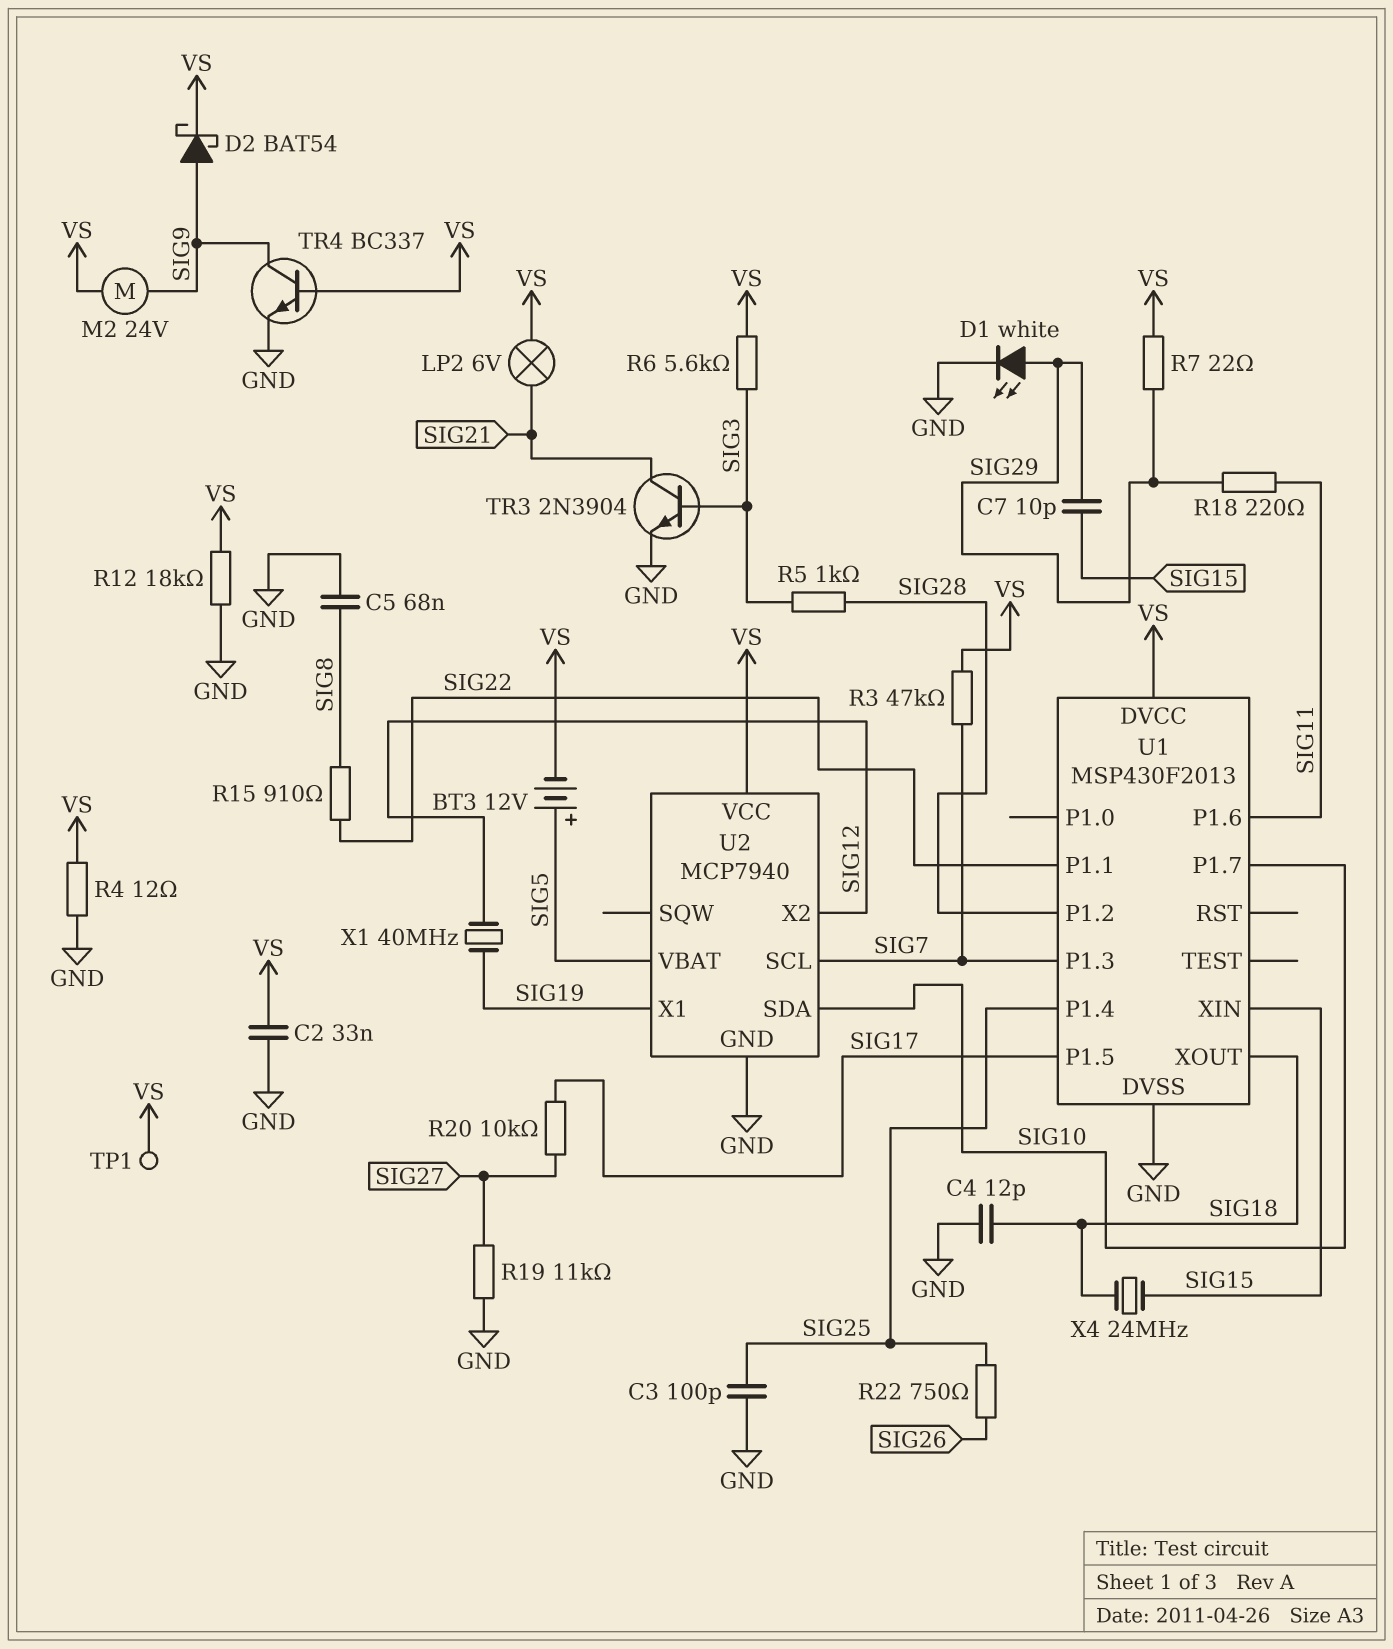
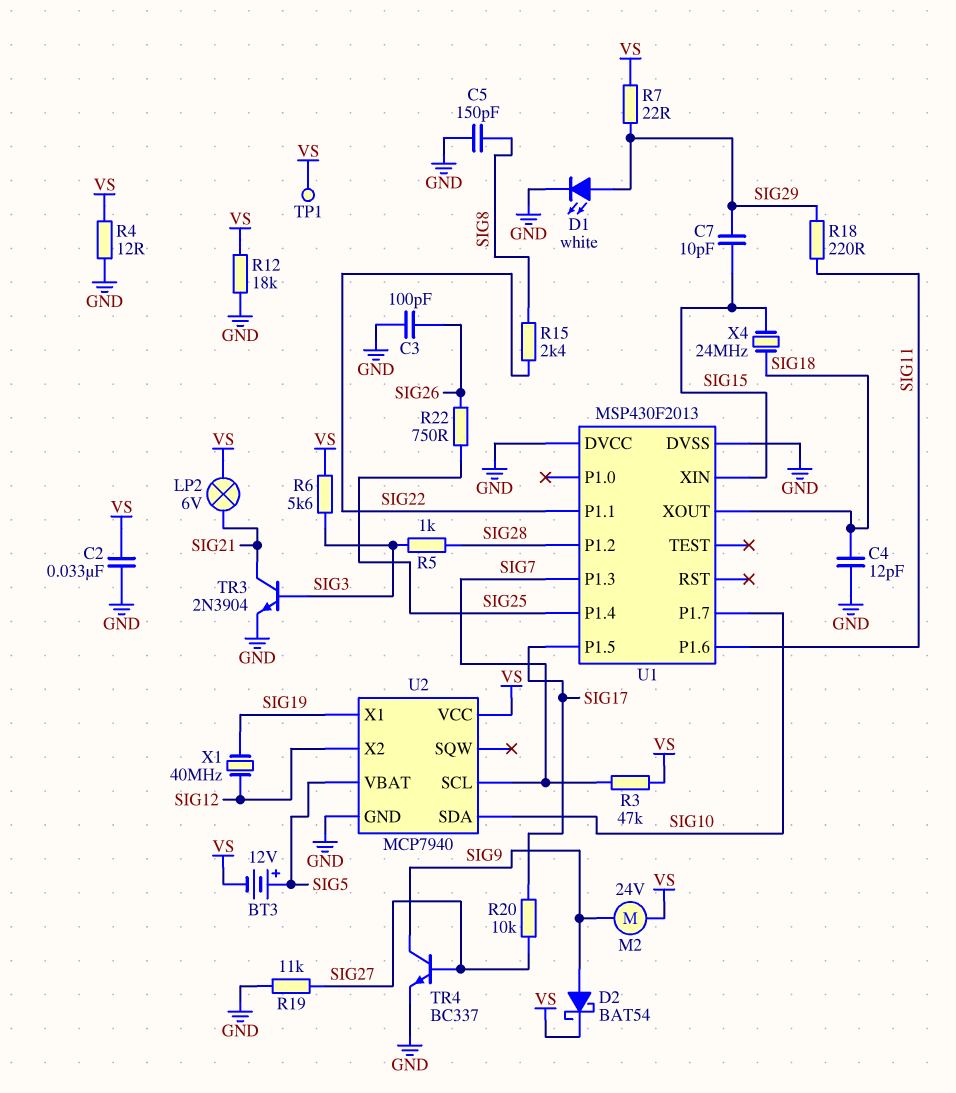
C3: 100pF (GND, SIG25) -> 100pF (GND, SIG26)
C5: 68nF (GND, SIG8) -> 150pF (GND, SIG8)
R15: 910 (SIG8, SIG22) -> 2.4k (SIG8, SIG22)
TR4: NPN BC337 (B VS, C SIG9, E GND) -> NPN BC337 (B SIG27, C SIG9, E GND)
U1 pin DVCC: VS -> GND

